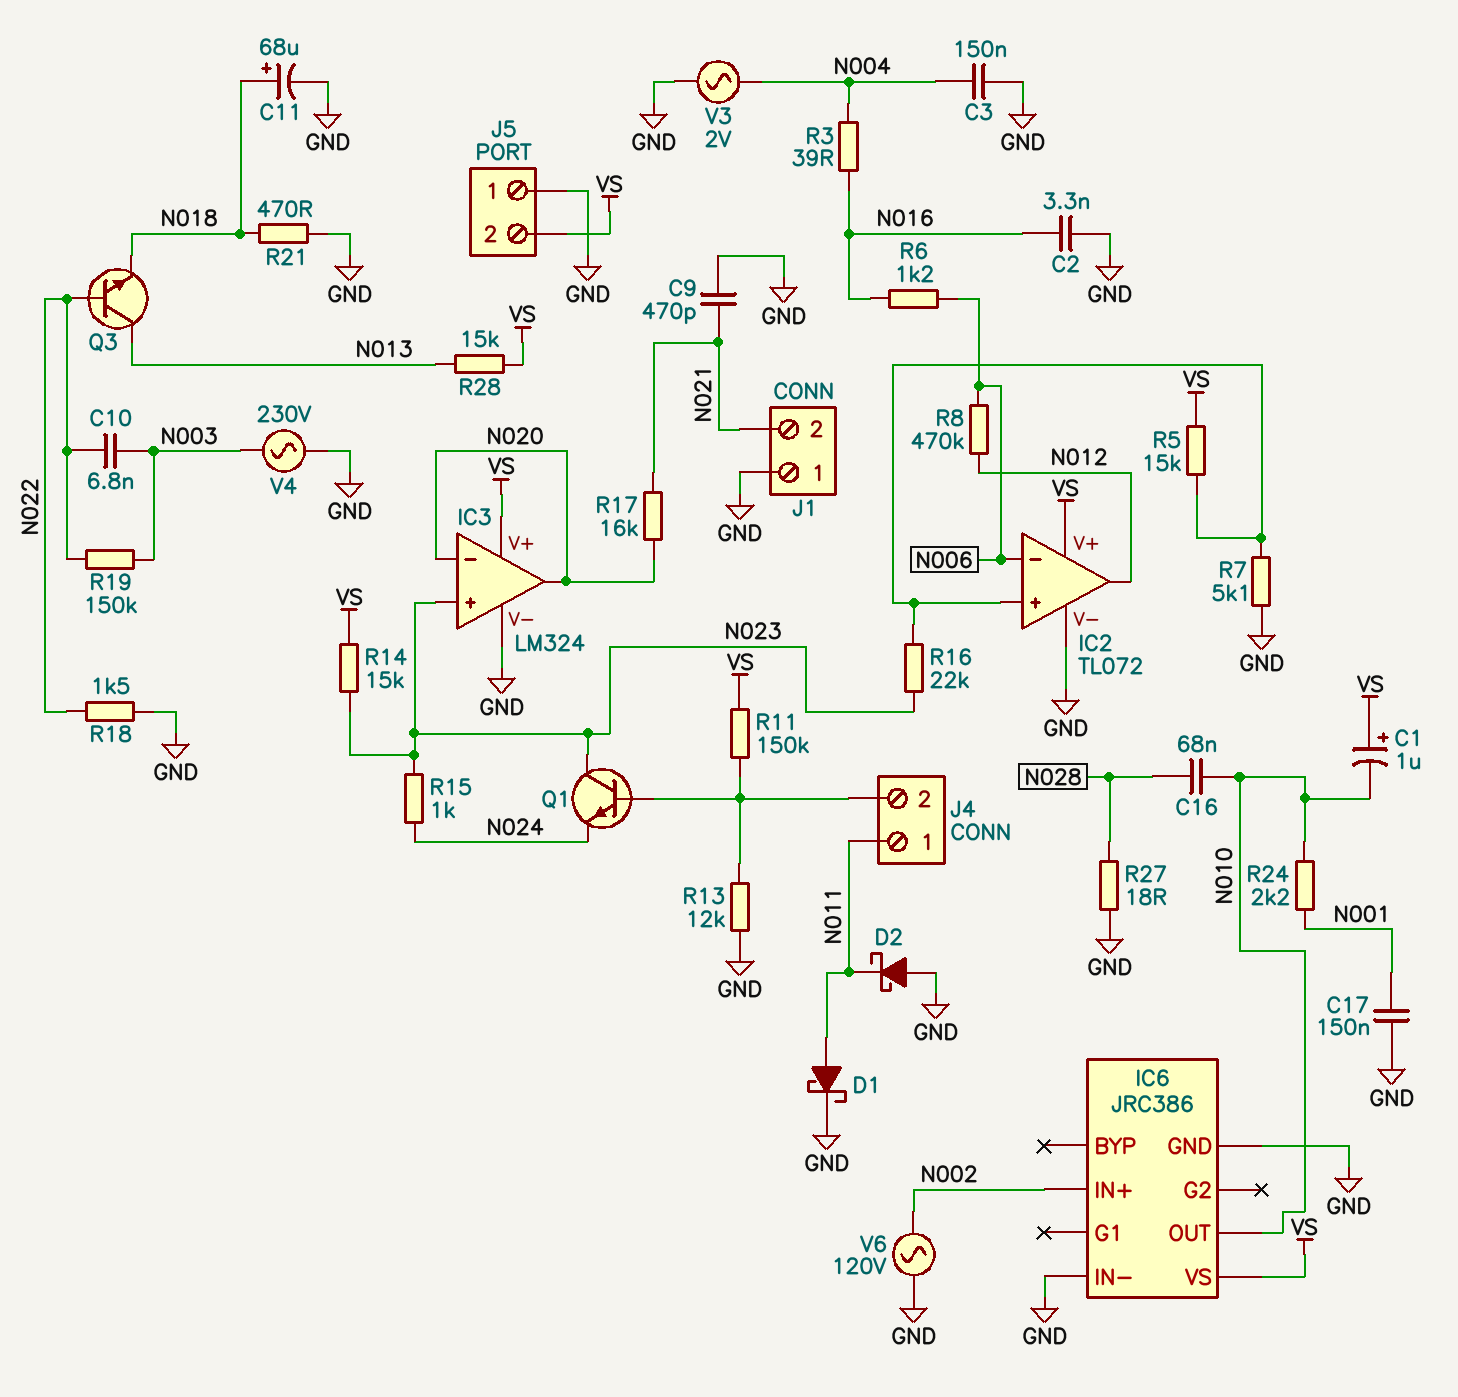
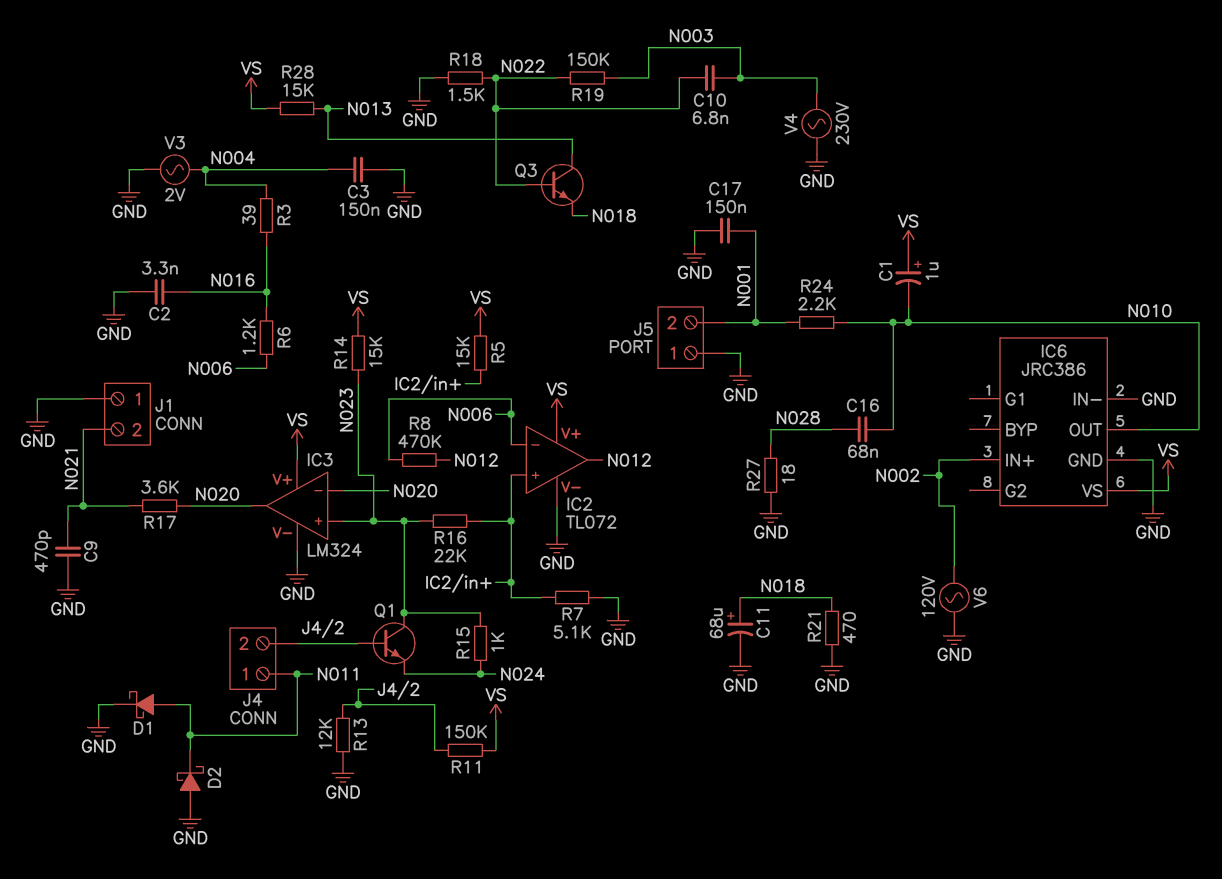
J5 pin 2: VS -> N001
R17: 16k (N020, N021) -> 3.6k (N020, N021)

